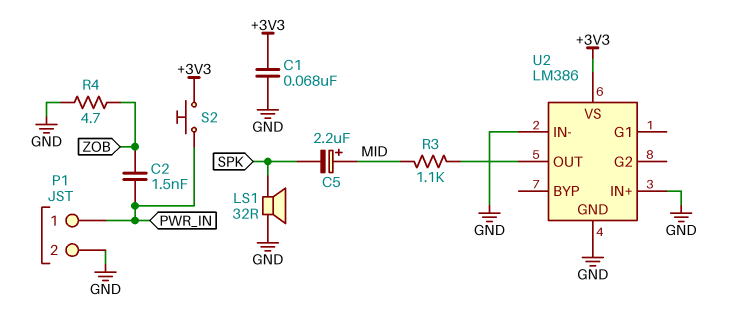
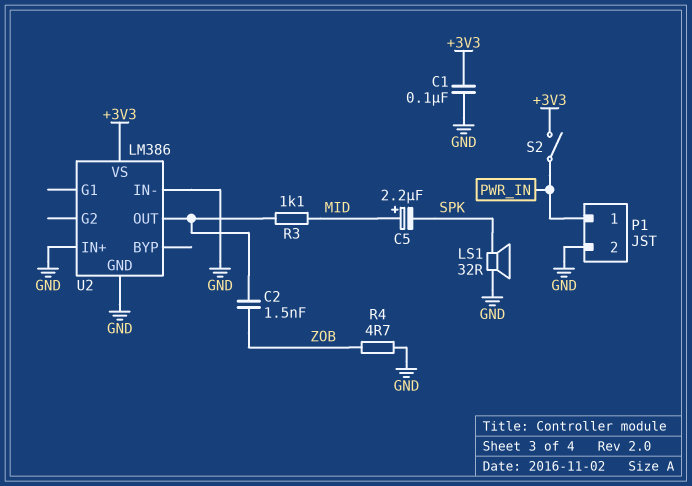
C1: 68nF (+3V3, GND) -> 100nF (+3V3, GND)
C2: 1.5nF (PWR_IN, ZOB) -> 1.5nF (U2/OUT, ZOB)
S2: button (+3V3, PWR_IN) -> switch (+3V3, PWR_IN)

